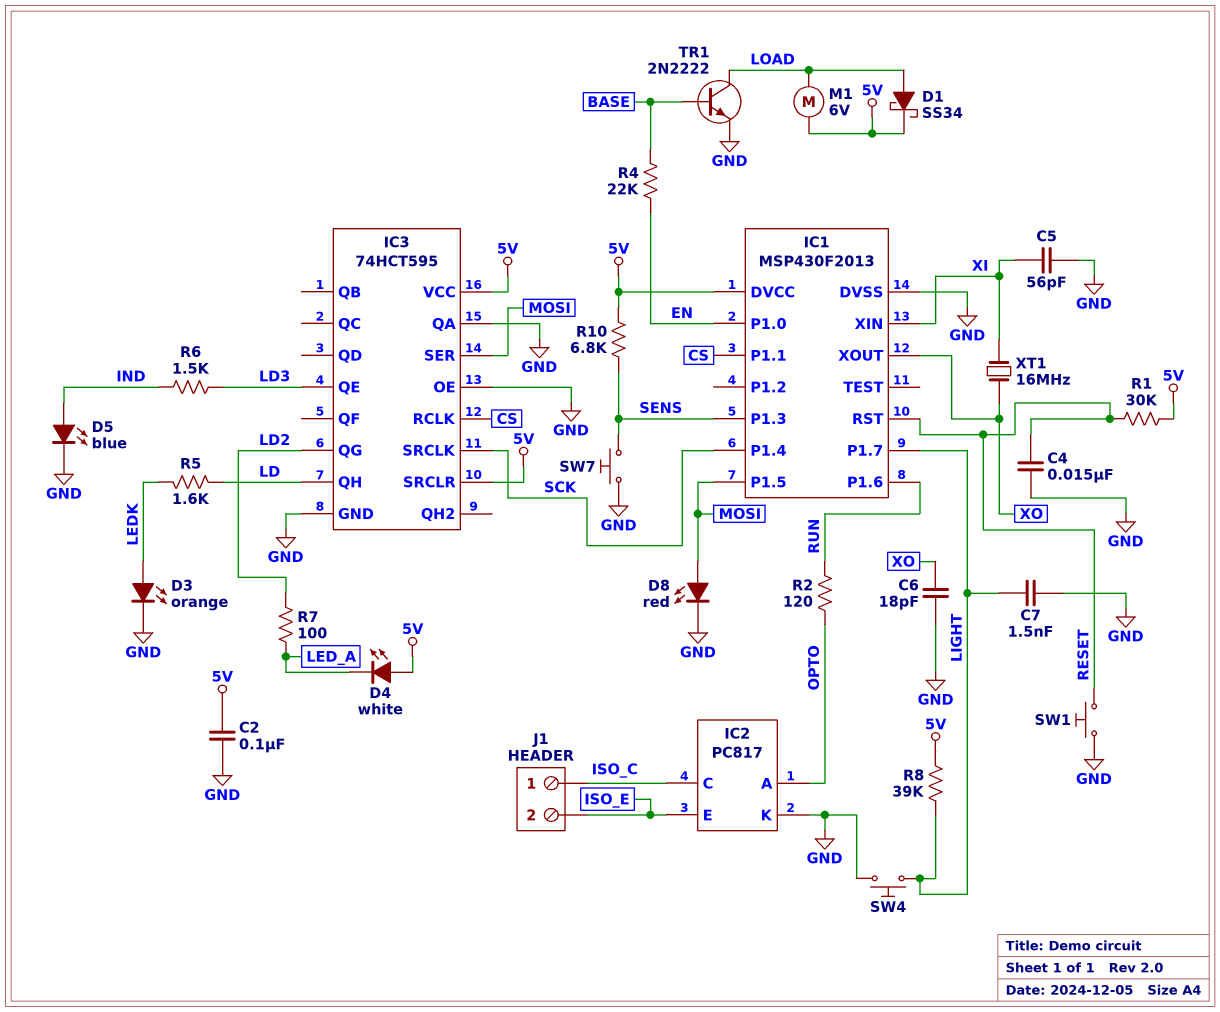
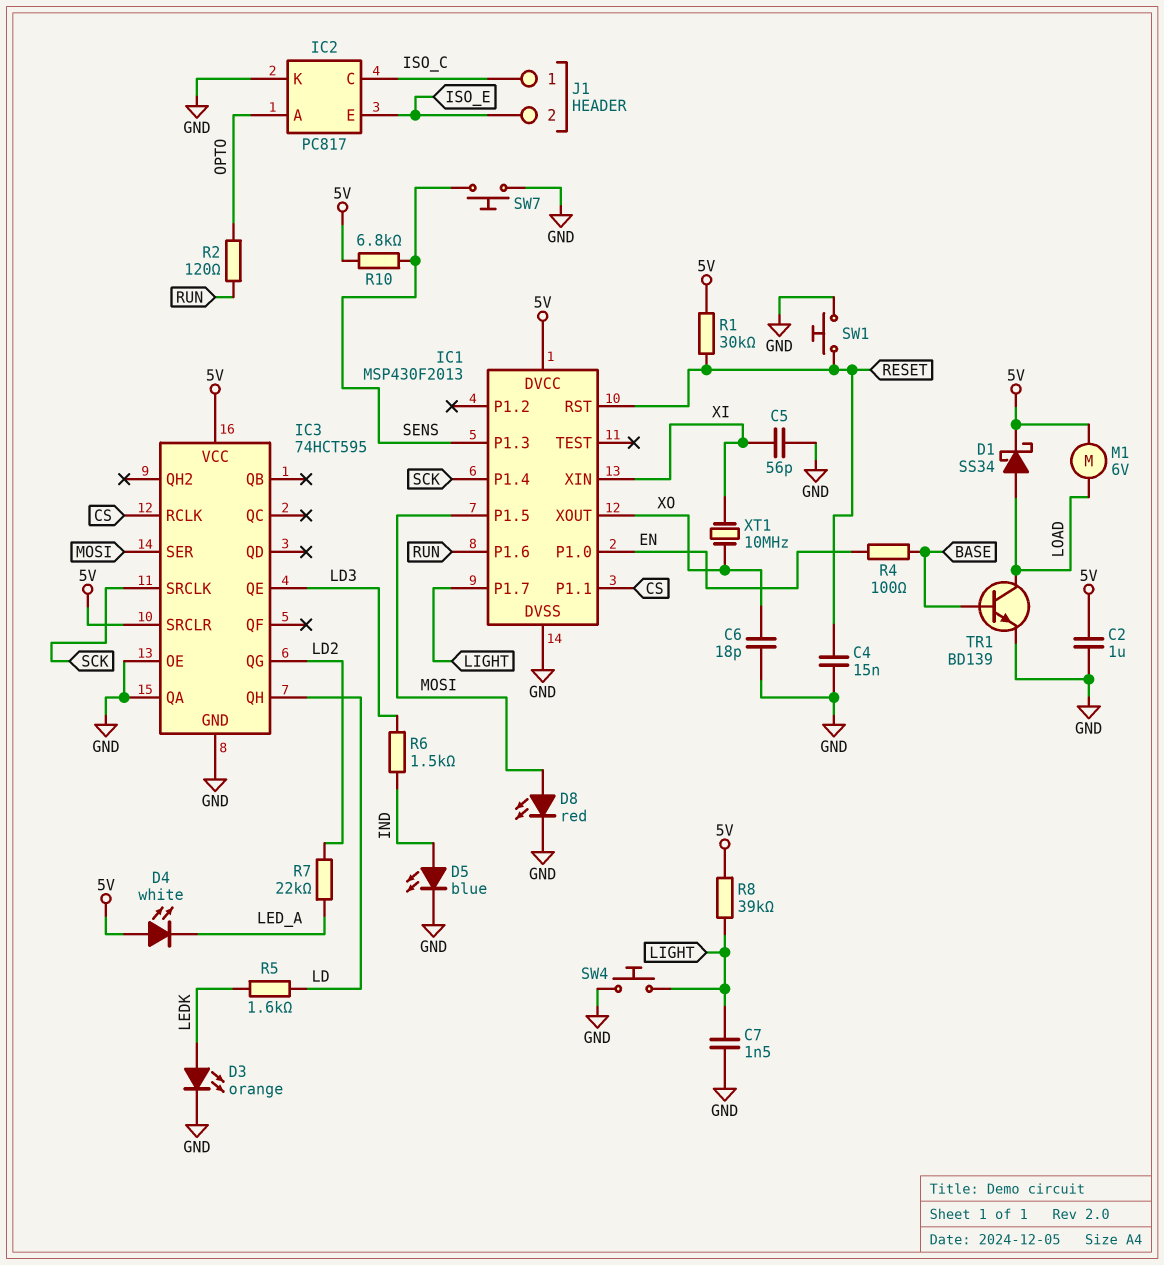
C2: 100nF (5V, GND) -> 1uF (5V, GND)
R4: 22k (BASE, EN) -> 100 (BASE, EN)
R7: 100 (LD2, LED_A) -> 22k (LD2, LED_A)
TR1: NPN 2N2222 (B BASE, C LOAD, E GND) -> NPN BD139 (B BASE, C LOAD, E GND)
XT1: 16MHz (XI, XO) -> 10MHz (XI, XO)

